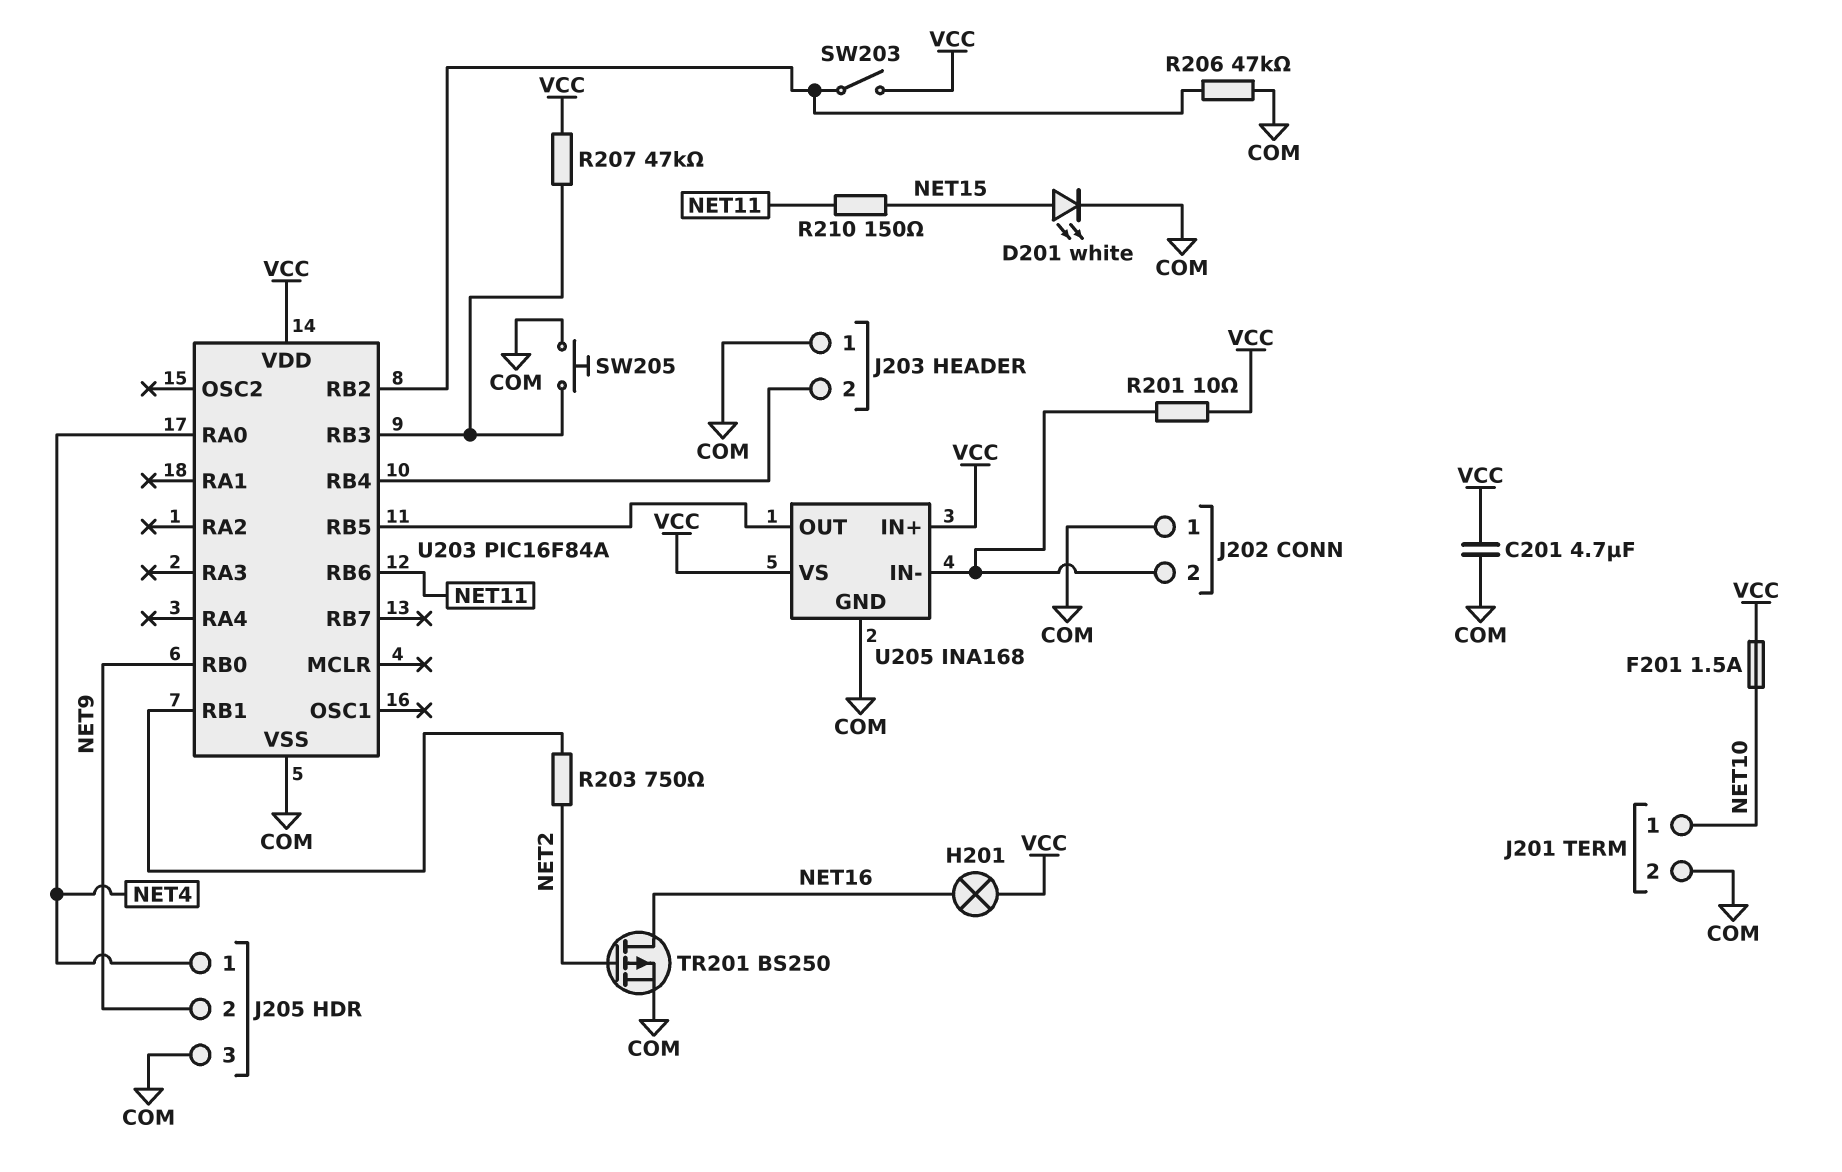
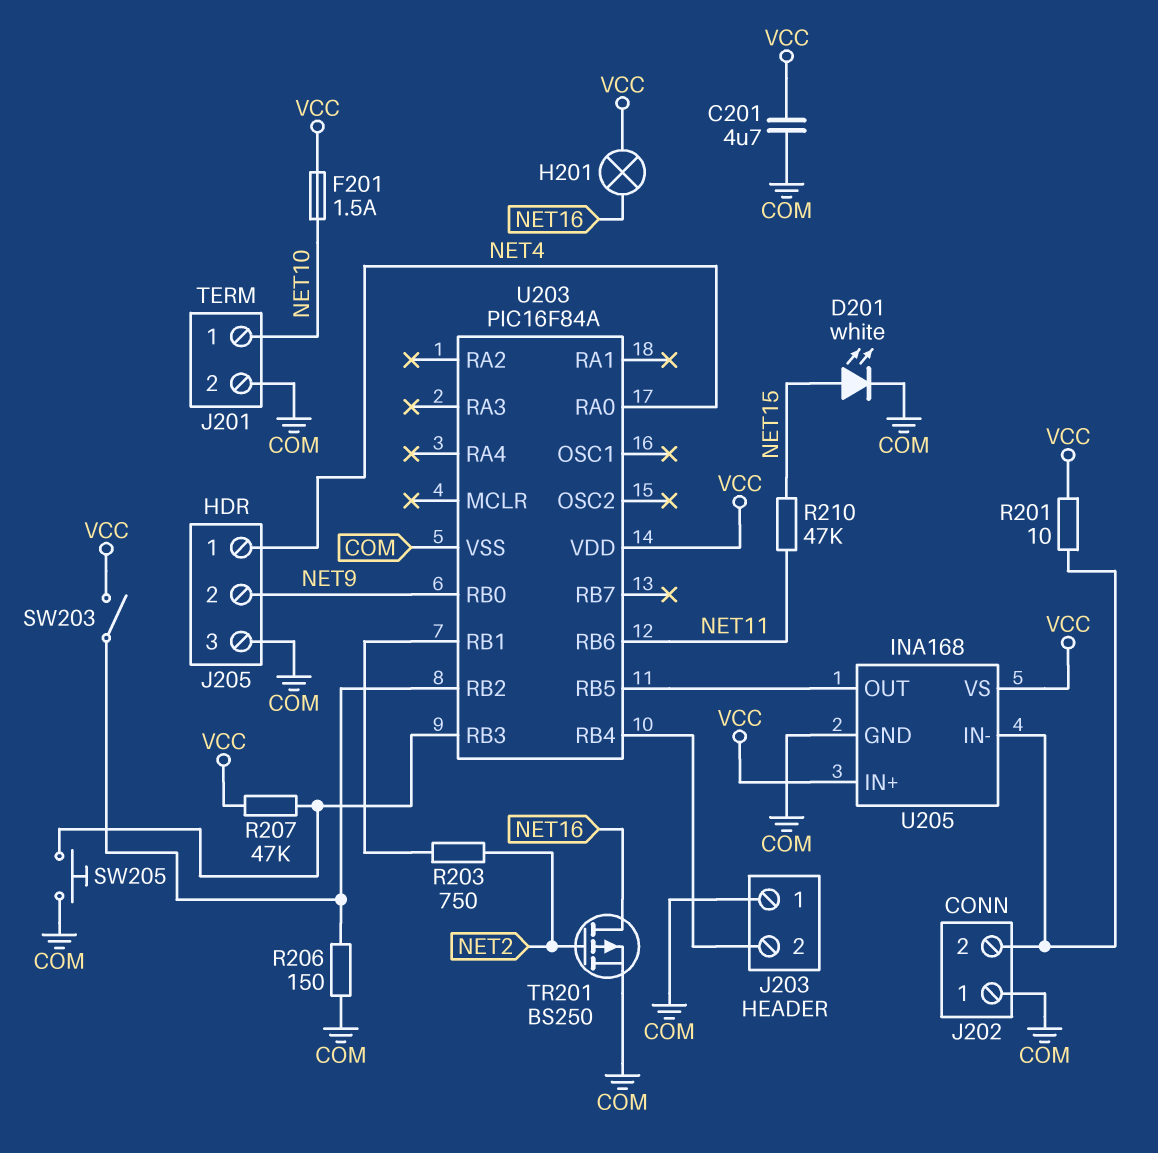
R206: 47k (COM, U203/RB2) -> 150 (COM, U203/RB2)
R210: 150 (NET11, NET15) -> 47k (NET11, NET15)

